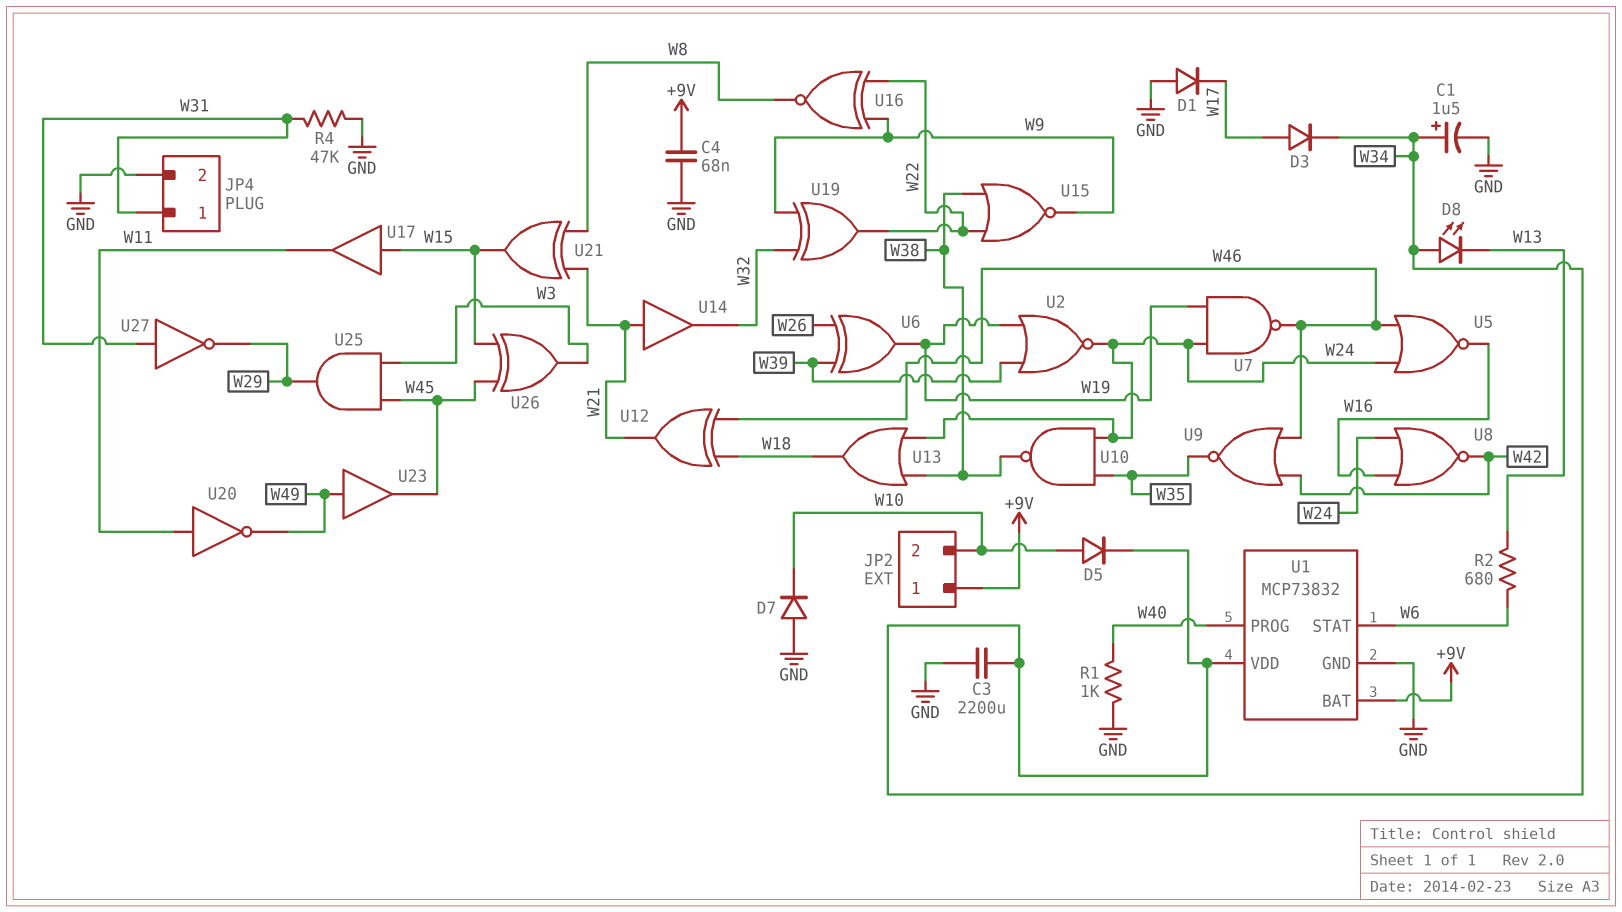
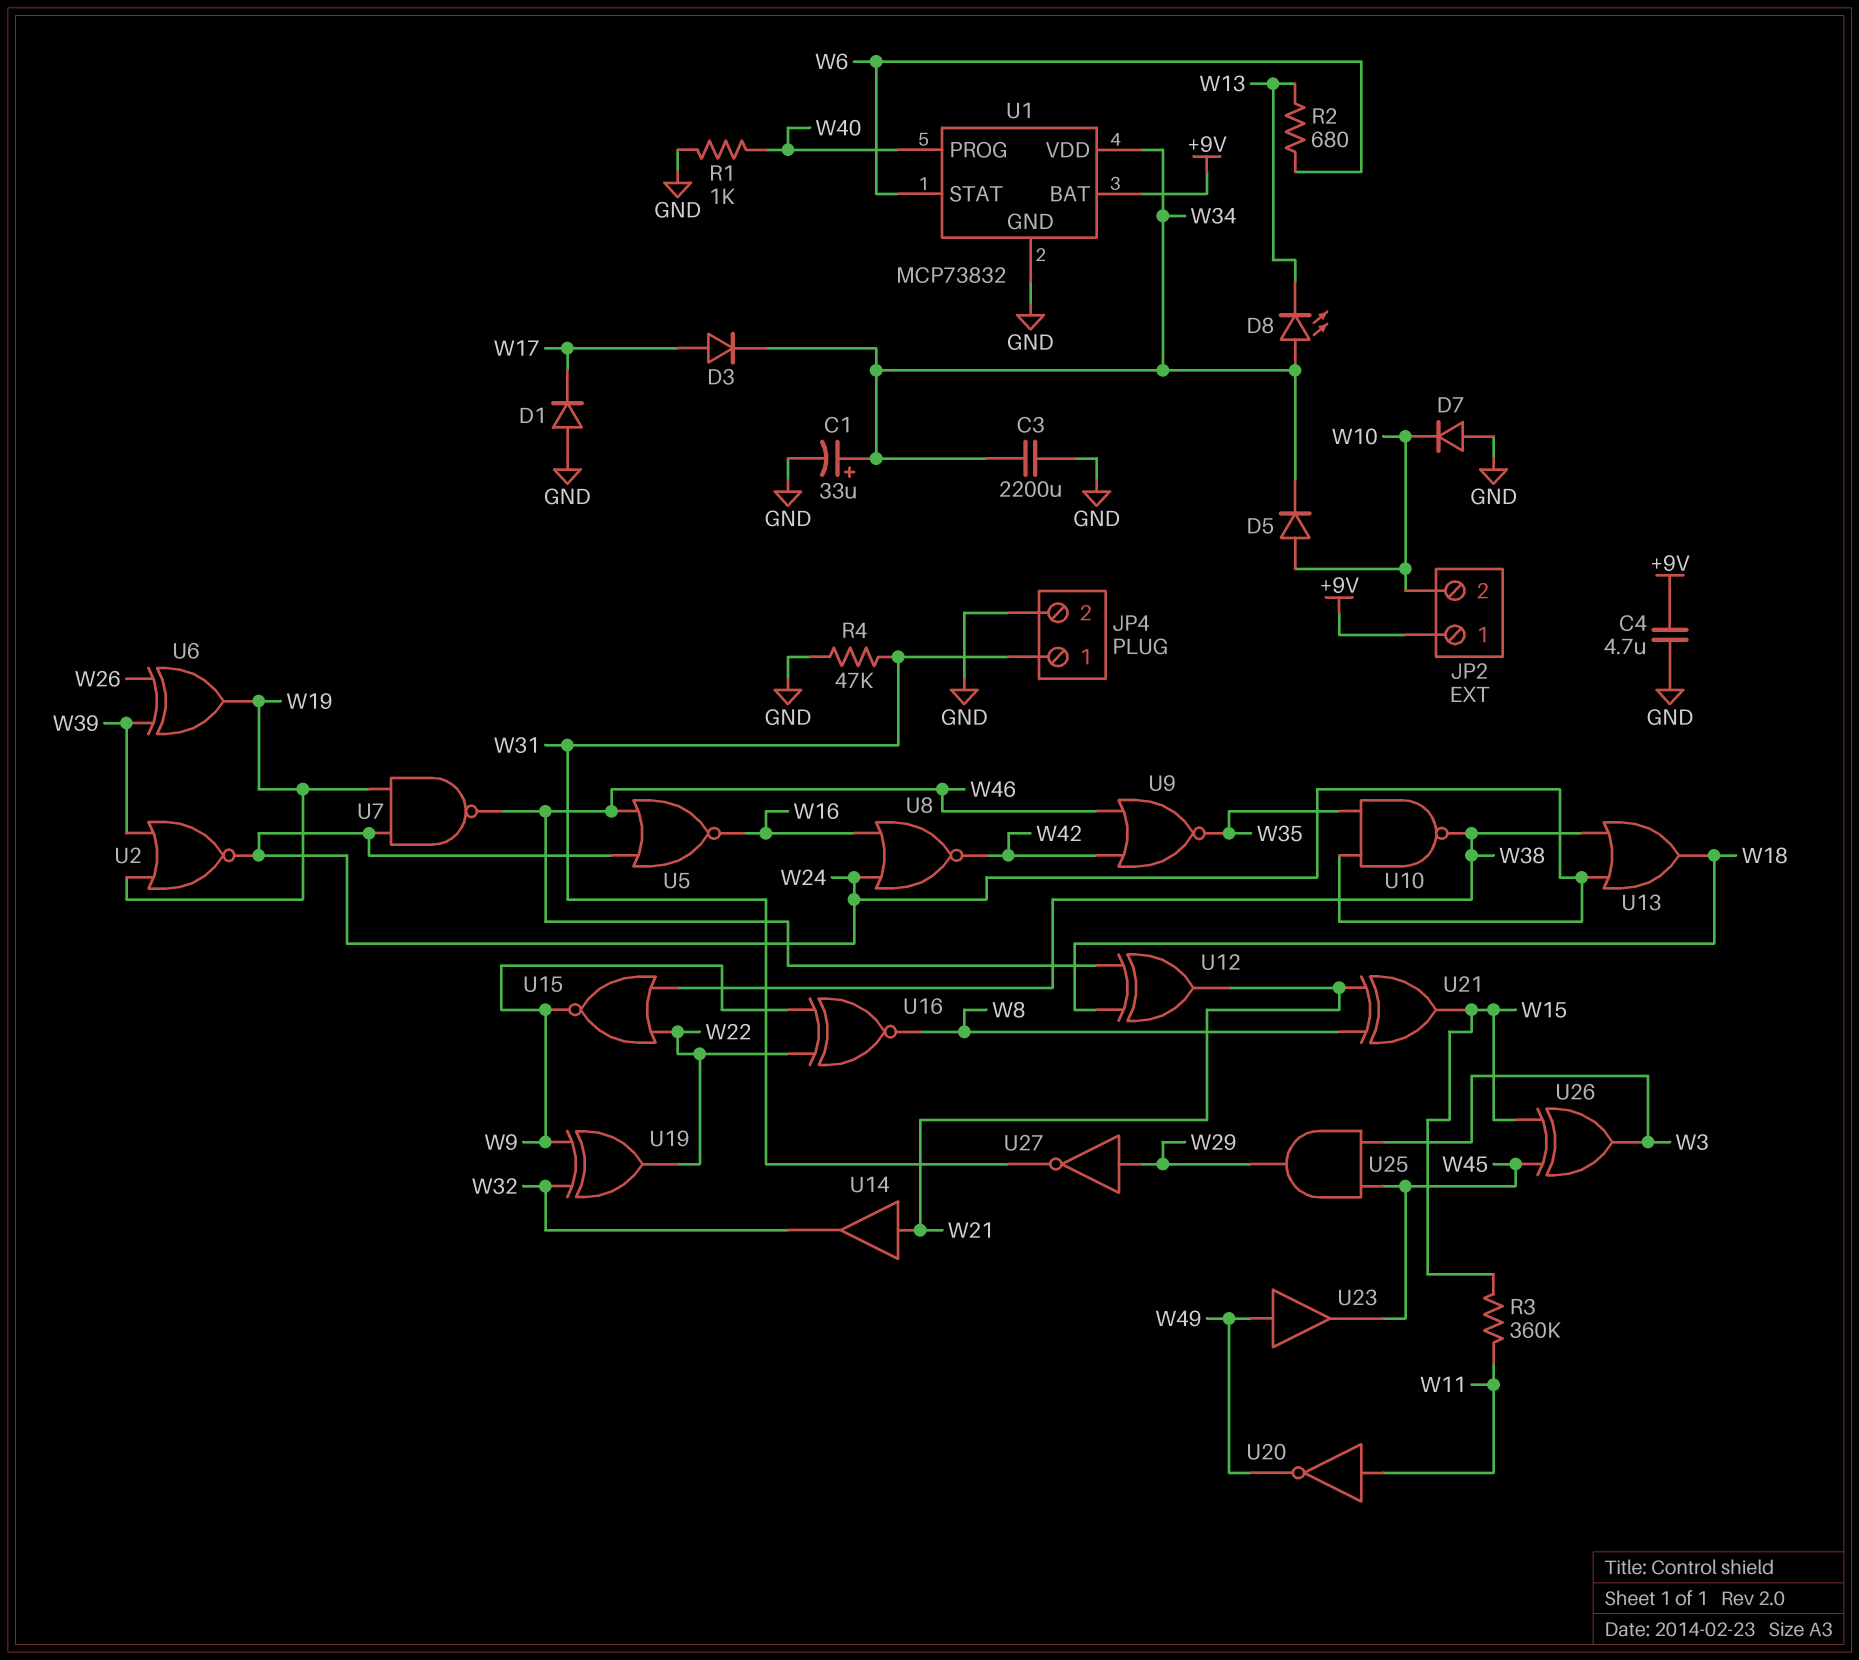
C1: 1.5uF (plus W34, minus GND) -> 33uF (plus W34, minus GND)
C4: 68nF (+9V, GND) -> 4.7uF (+9V, GND)
R3: none -> 360k (W11, W15)
U17: buffer (in W15, out W11) -> none
U27: NOT (in W31, out W29) -> NOT (in W29, out W31)

